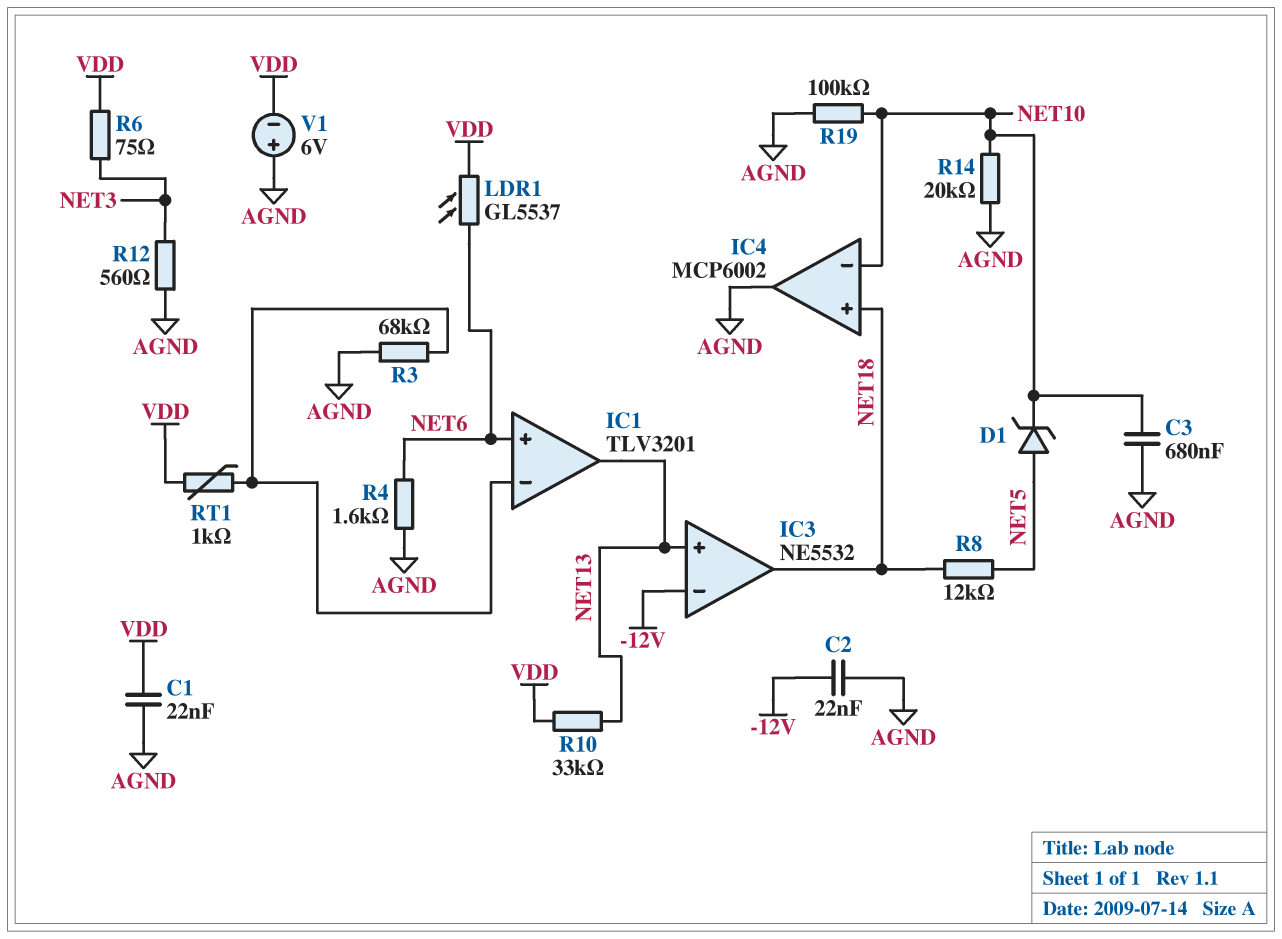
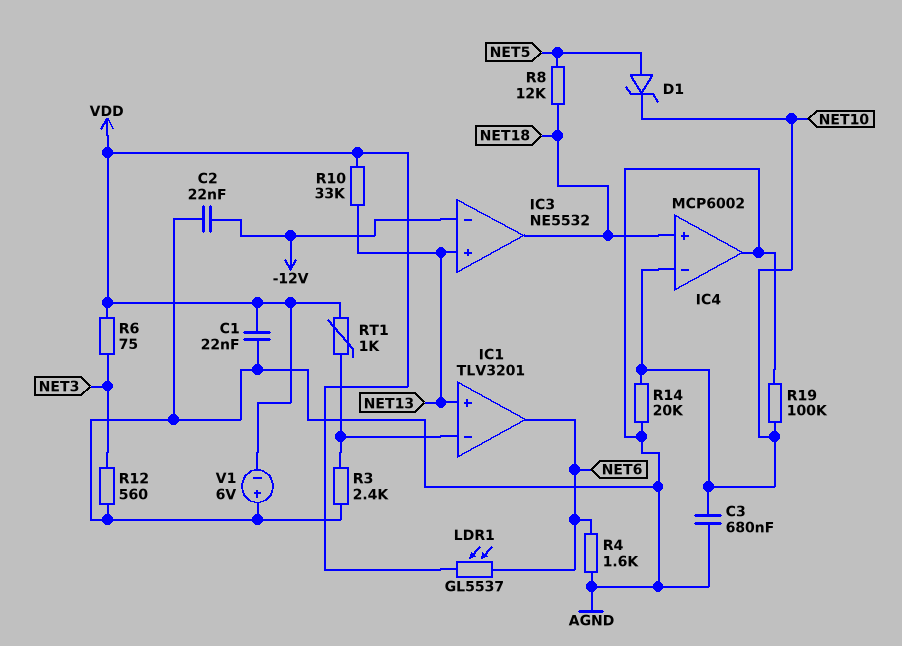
IC1 pin in+: NET6 -> NET13
IC1 pin out: NET13 -> NET6
R3: 68k (AGND, IC1/in-) -> 2.4k (AGND, IC1/in-)

